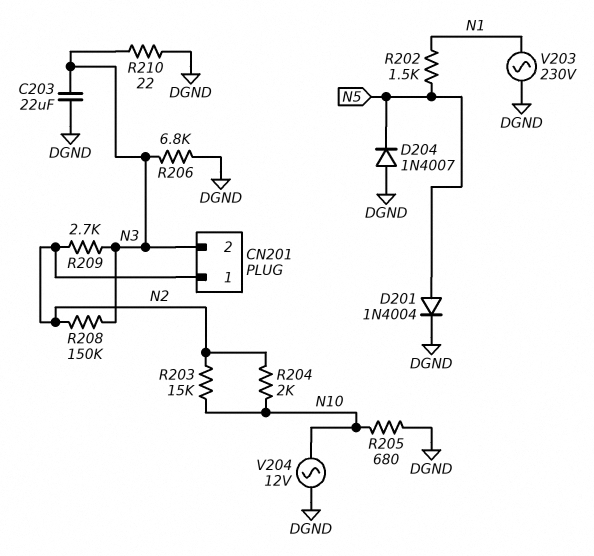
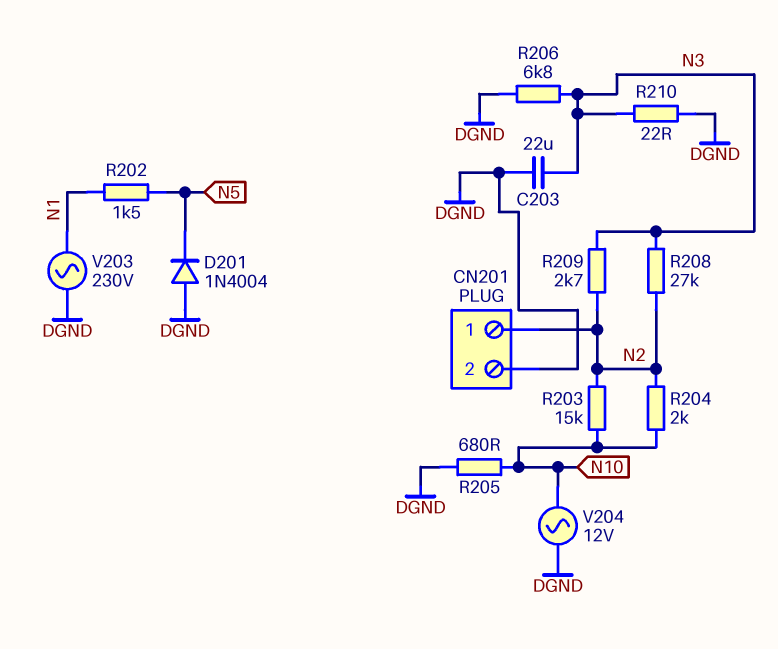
CN201 pin 2: N3 -> DGND
D201: diode 1N4004 (A N5, K DGND) -> diode 1N4004 (A DGND, K N5)
D204: diode 1N4007 (A DGND, K N5) -> none
R208: 150k (N2, N3) -> 27k (N2, N3)

